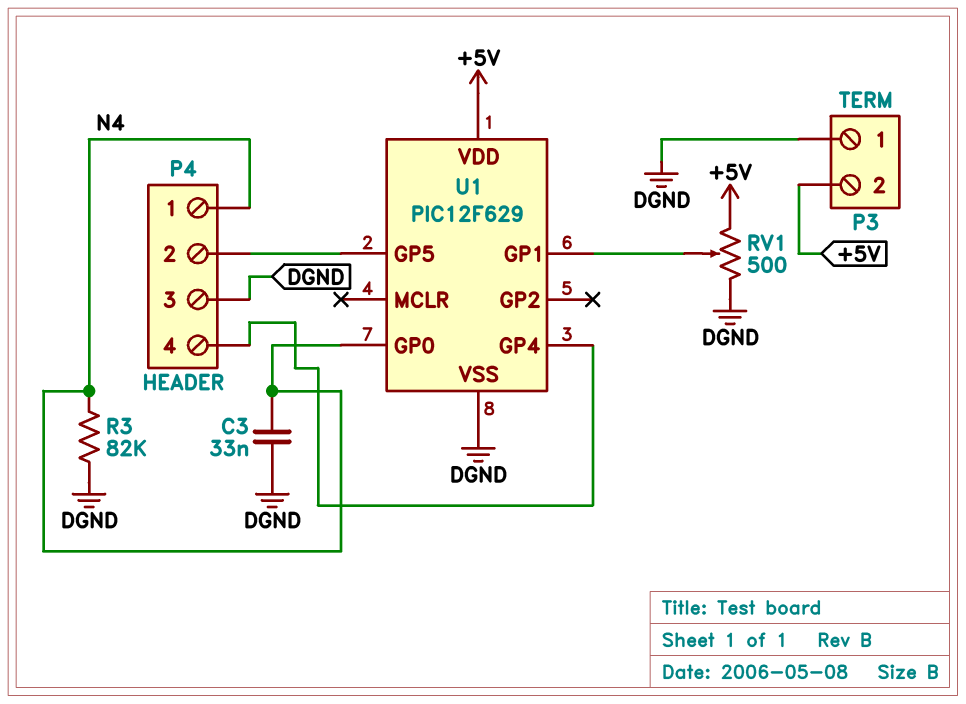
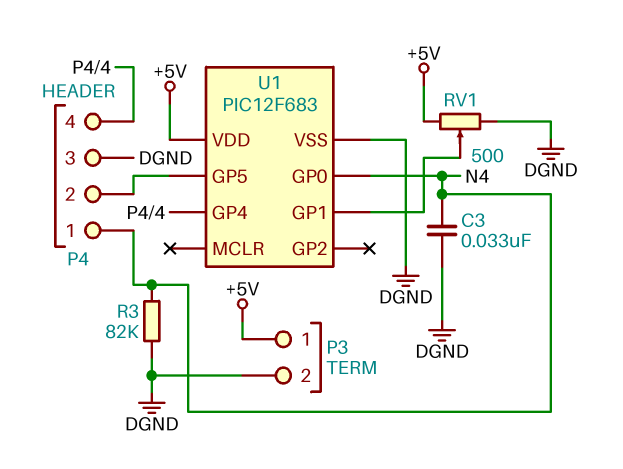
P3 pin 1: DGND -> +5V
P3 pin 2: +5V -> DGND
U1: PIC12F629 -> PIC12F683

